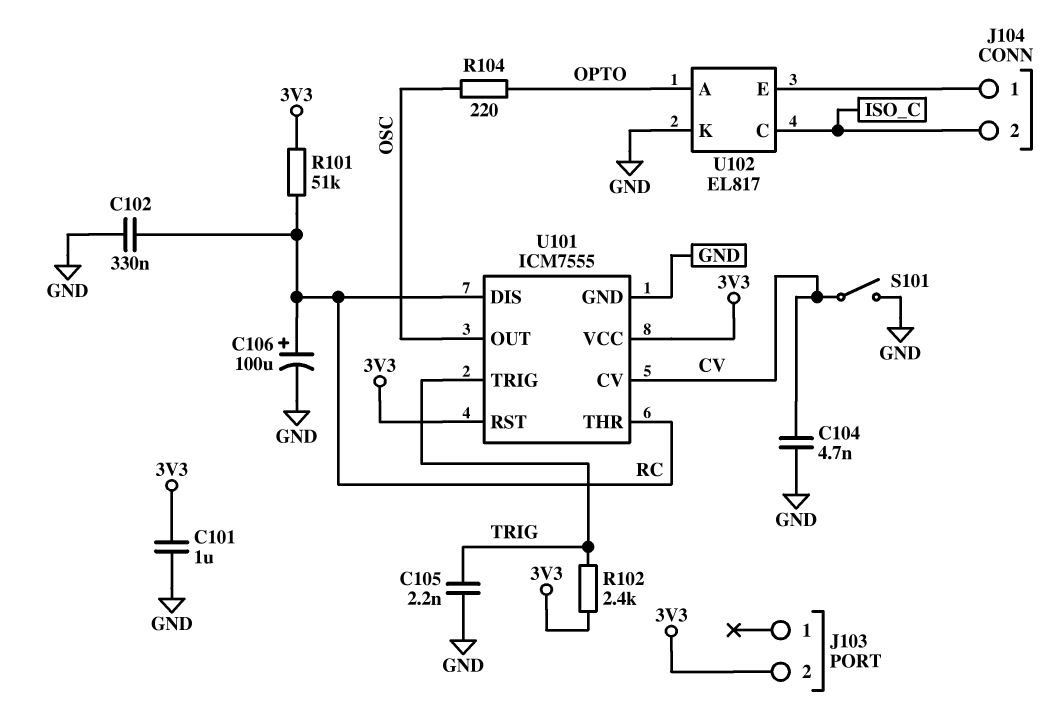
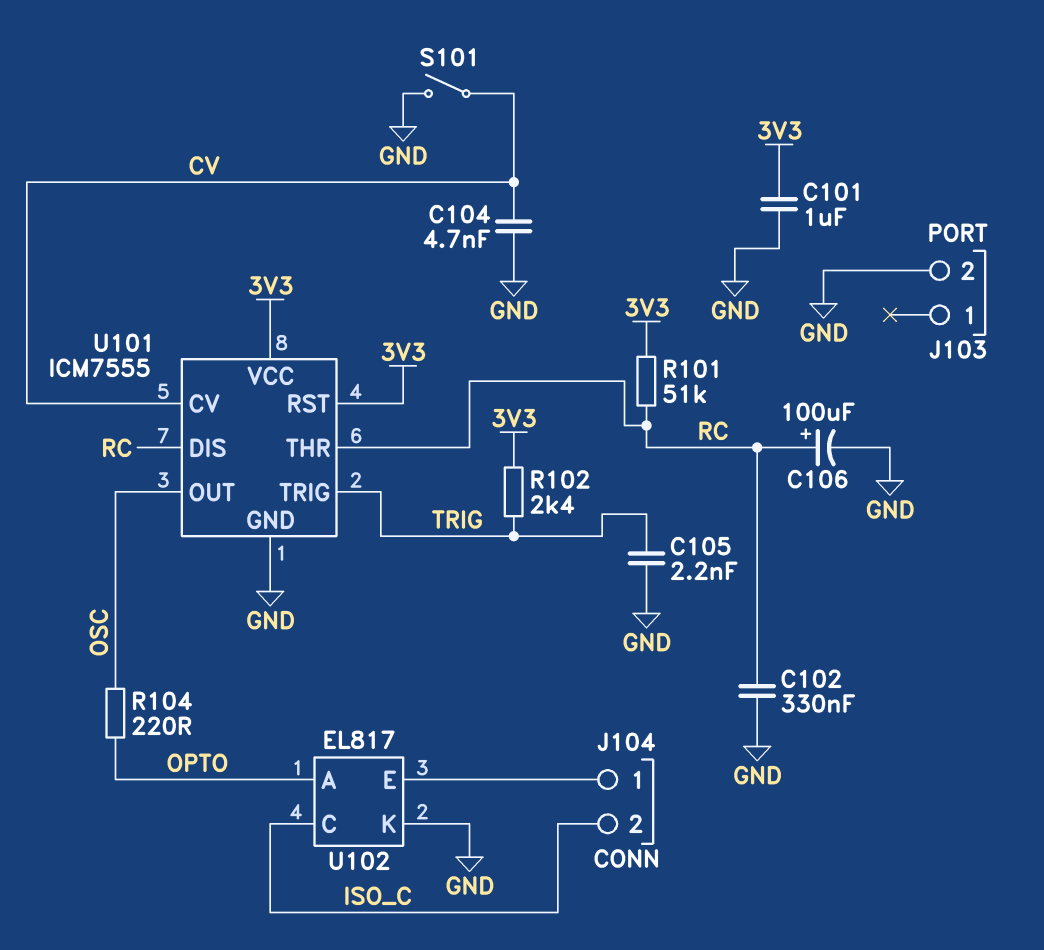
J103 pin 2: 3V3 -> GND

